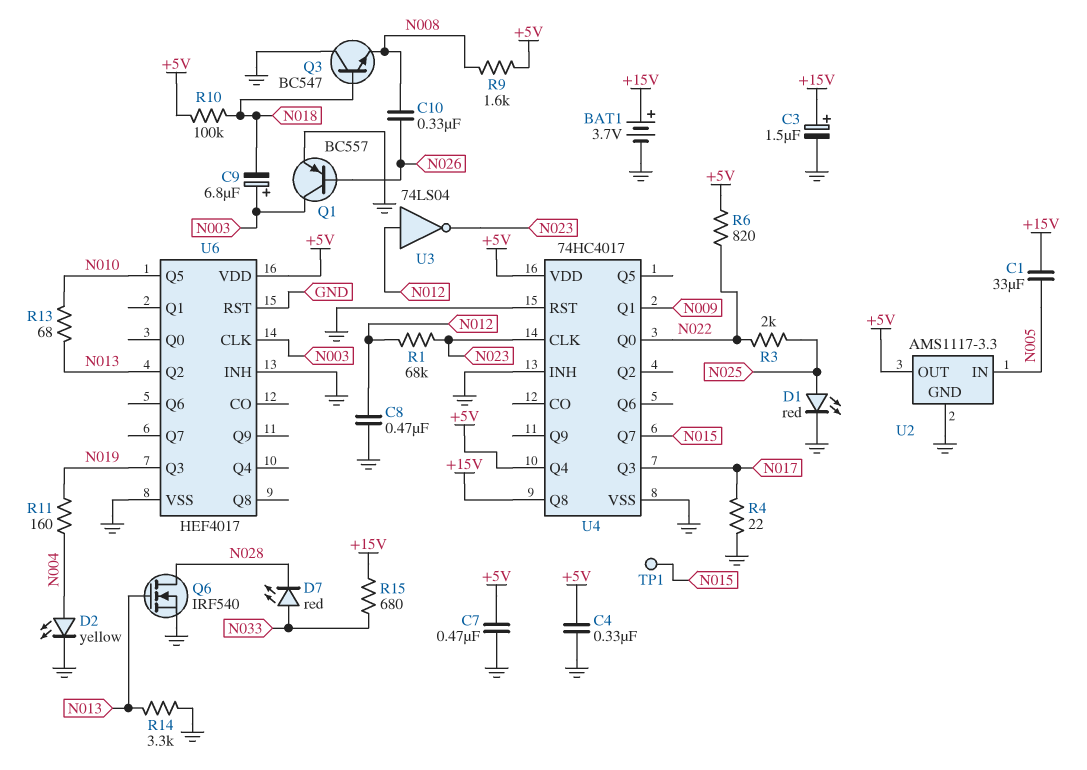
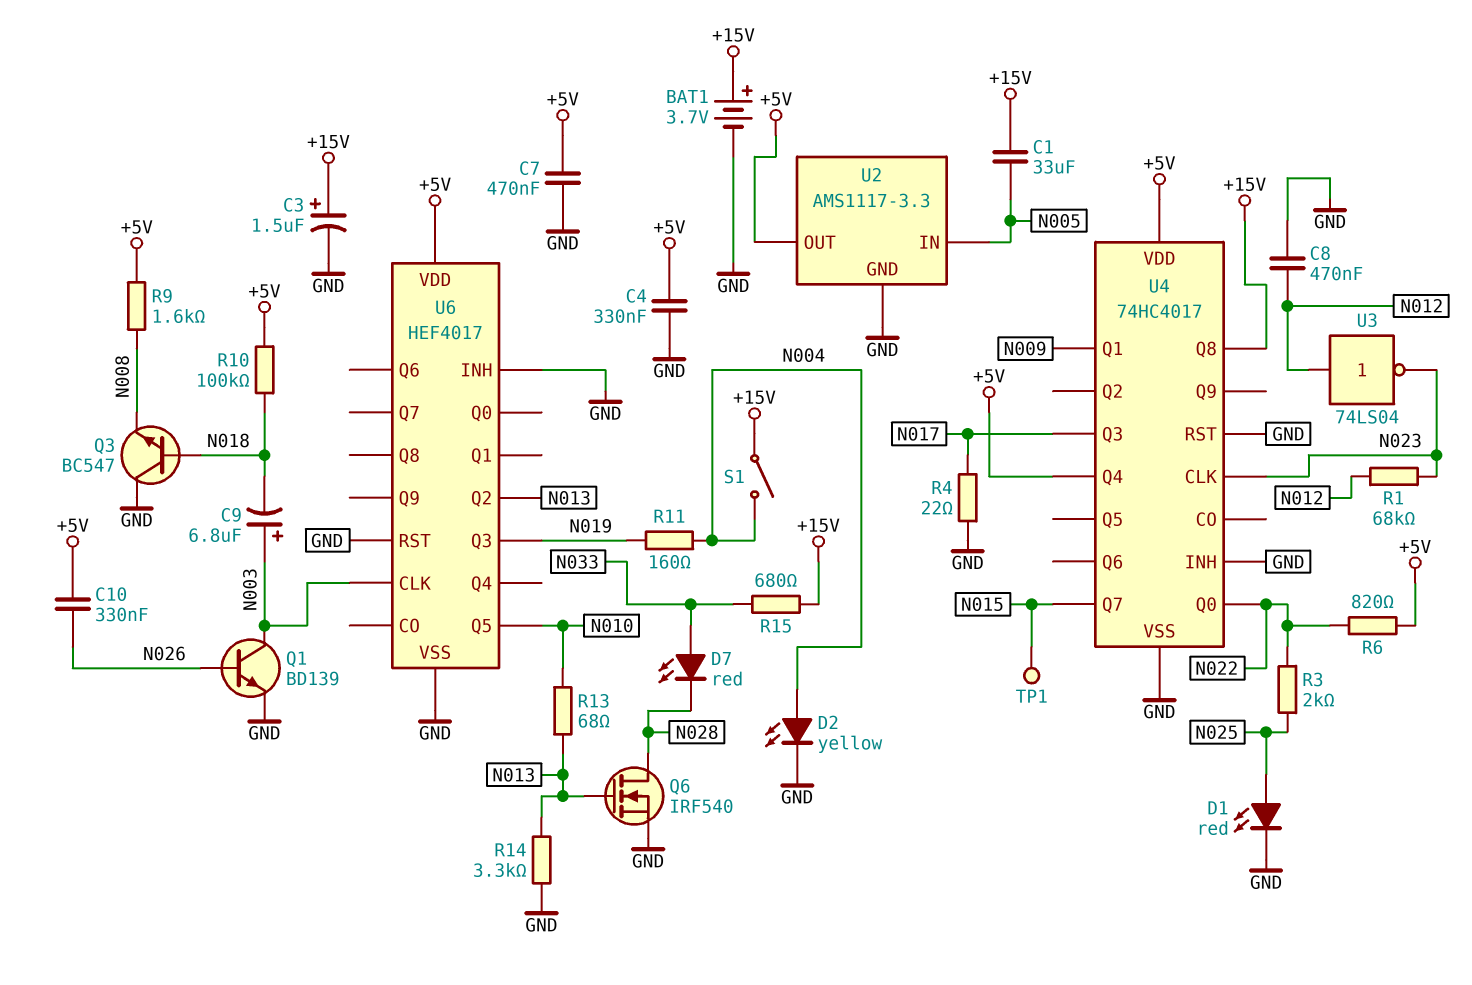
C10: 330nF (N008, N026) -> 330nF (+5V, N026)
Q1: PNP BC557 (B N026, C N003, E GND) -> NPN BD139 (B N026, C N003, E GND)
S1: none -> switch (+15V, N004)

